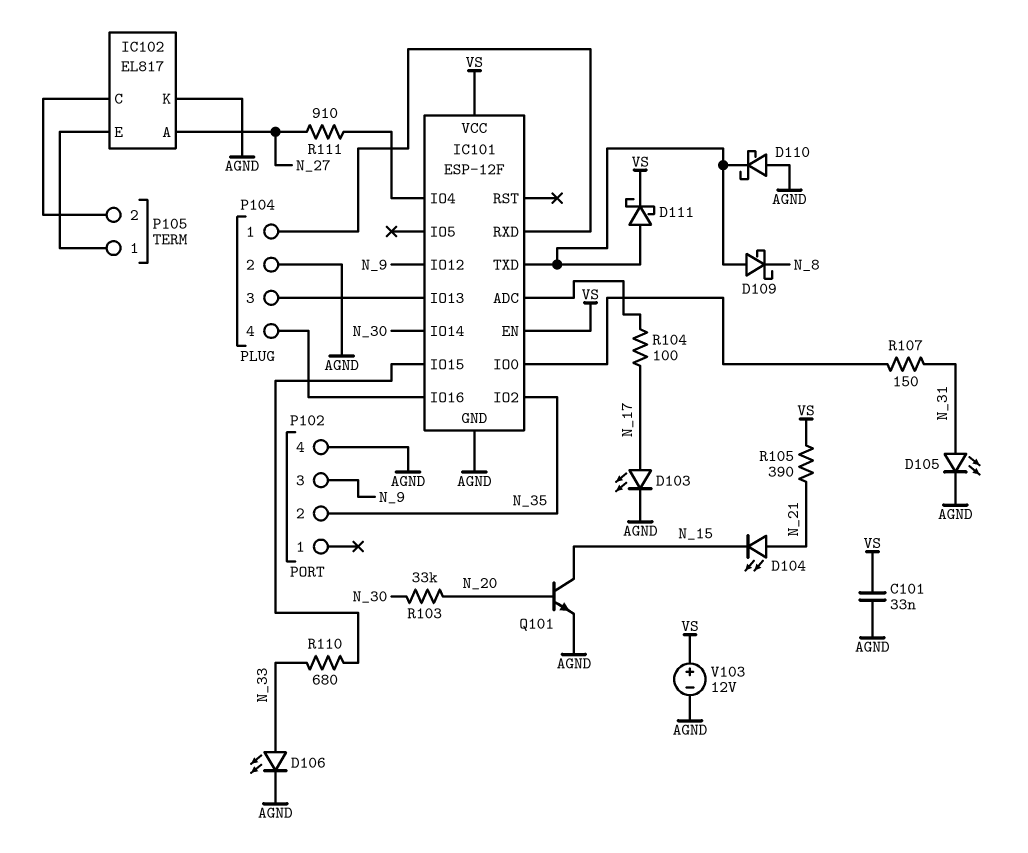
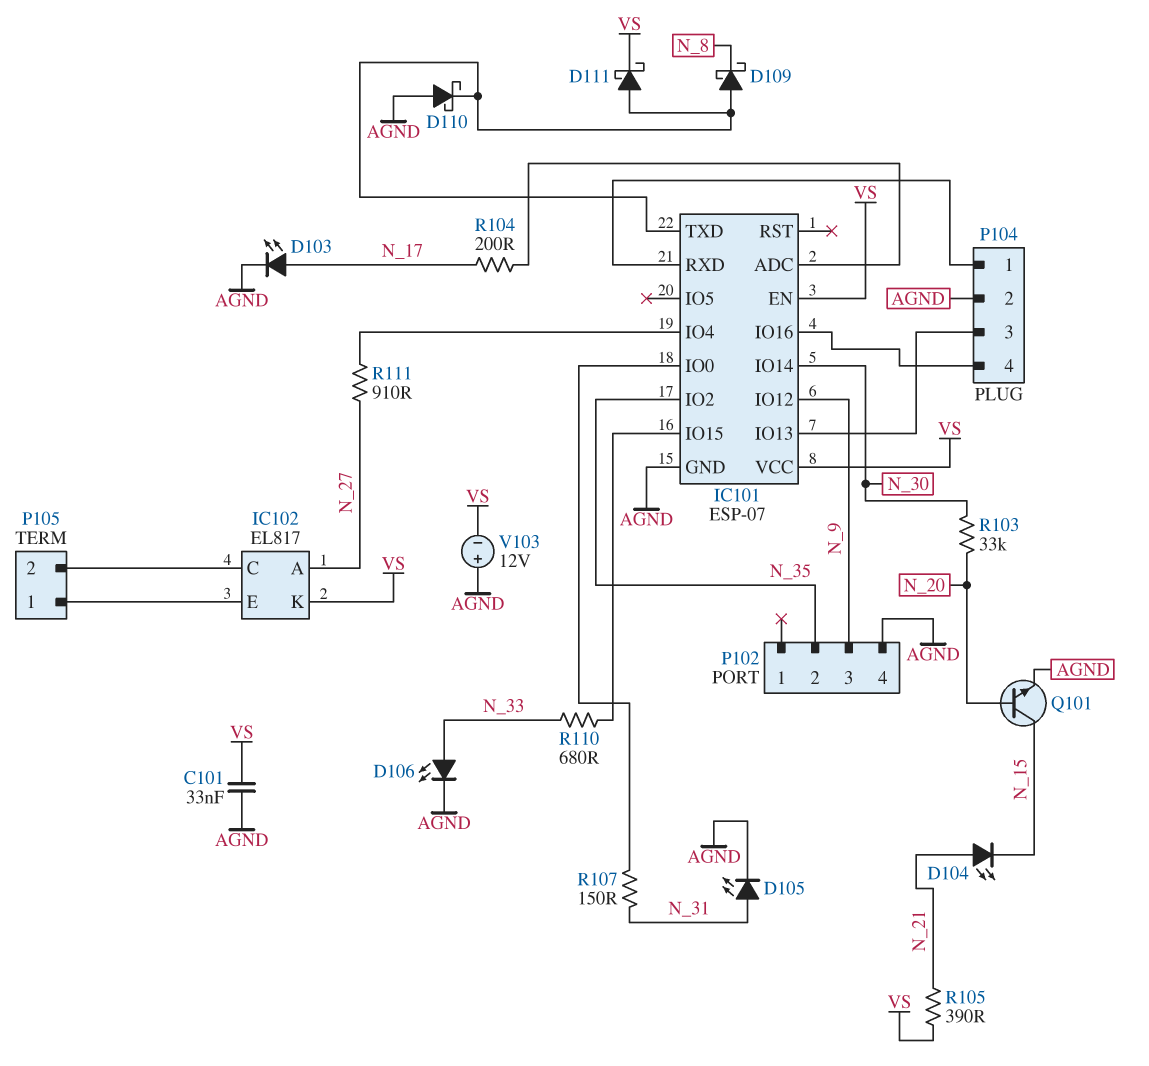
IC101: ESP-12F -> ESP-07
IC102 pin K: AGND -> VS
R104: 100 (IC101/ADC, N_17) -> 200 (IC101/ADC, N_17)
V103: 12V (plus VS, minus AGND) -> 12V (plus AGND, minus VS)

